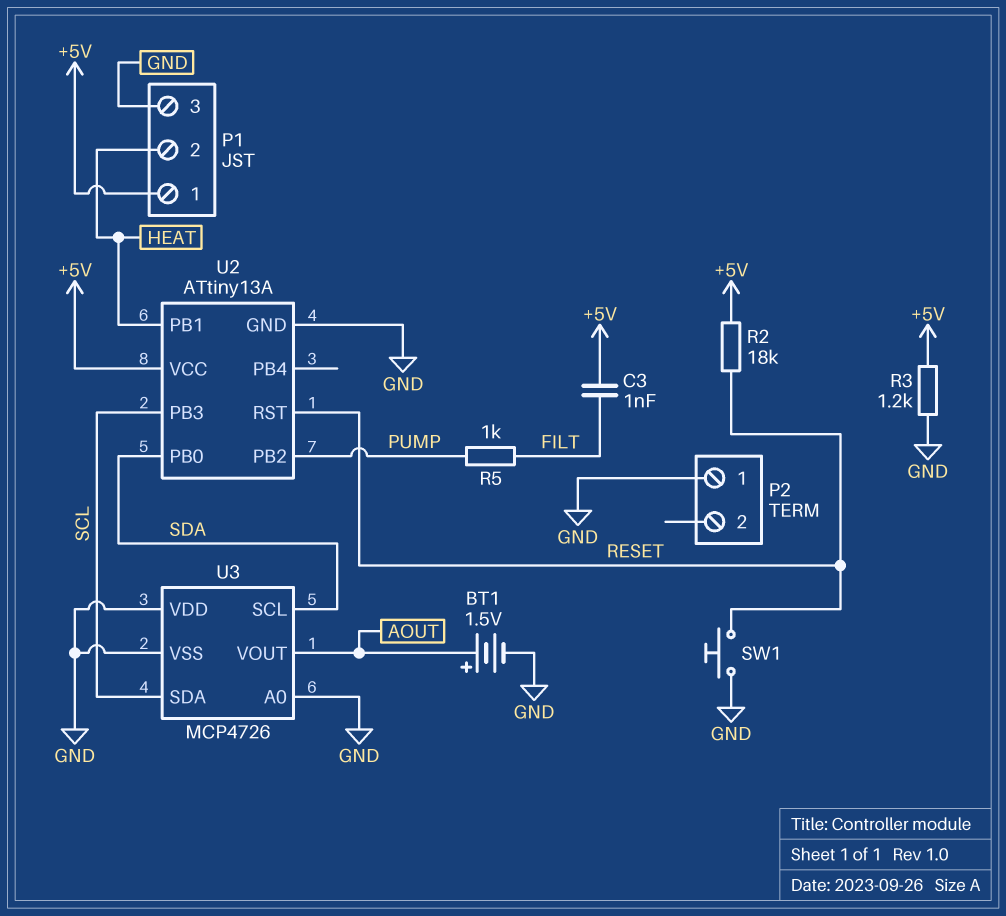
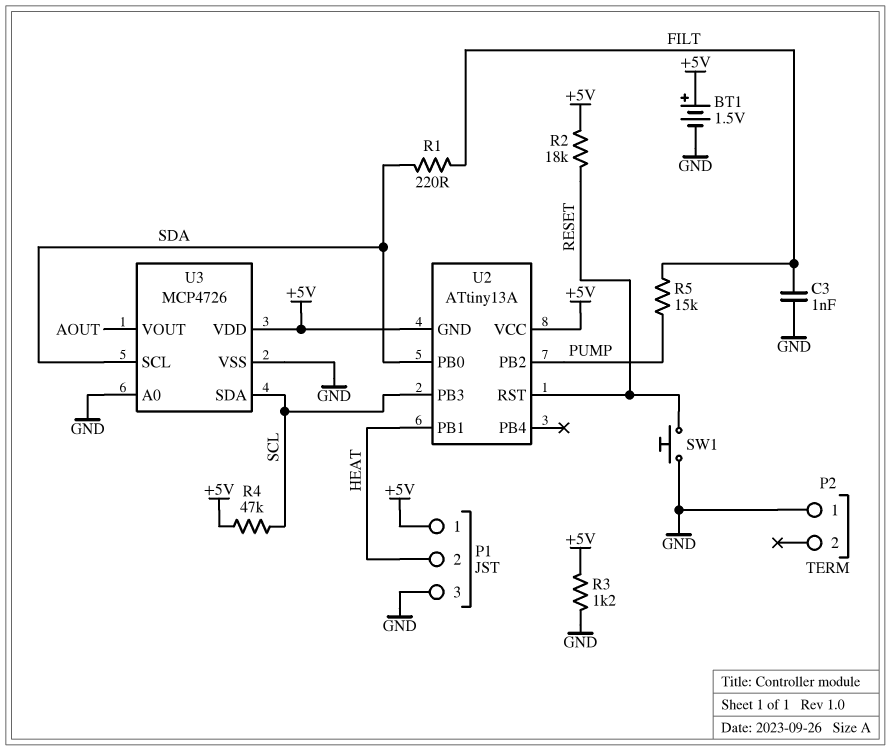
BT1: 1.5V (plus AOUT, minus GND) -> 1.5V (plus +5V, minus GND)
C3: 1nF (+5V, FILT) -> 1nF (FILT, GND)
R1: none -> 220 (FILT, SDA)
R4: none -> 47k (+5V, SCL)
R5: 1k (FILT, PUMP) -> 15k (FILT, PUMP)
U2 pin GND: GND -> +5V
U3 pin VDD: GND -> +5V

